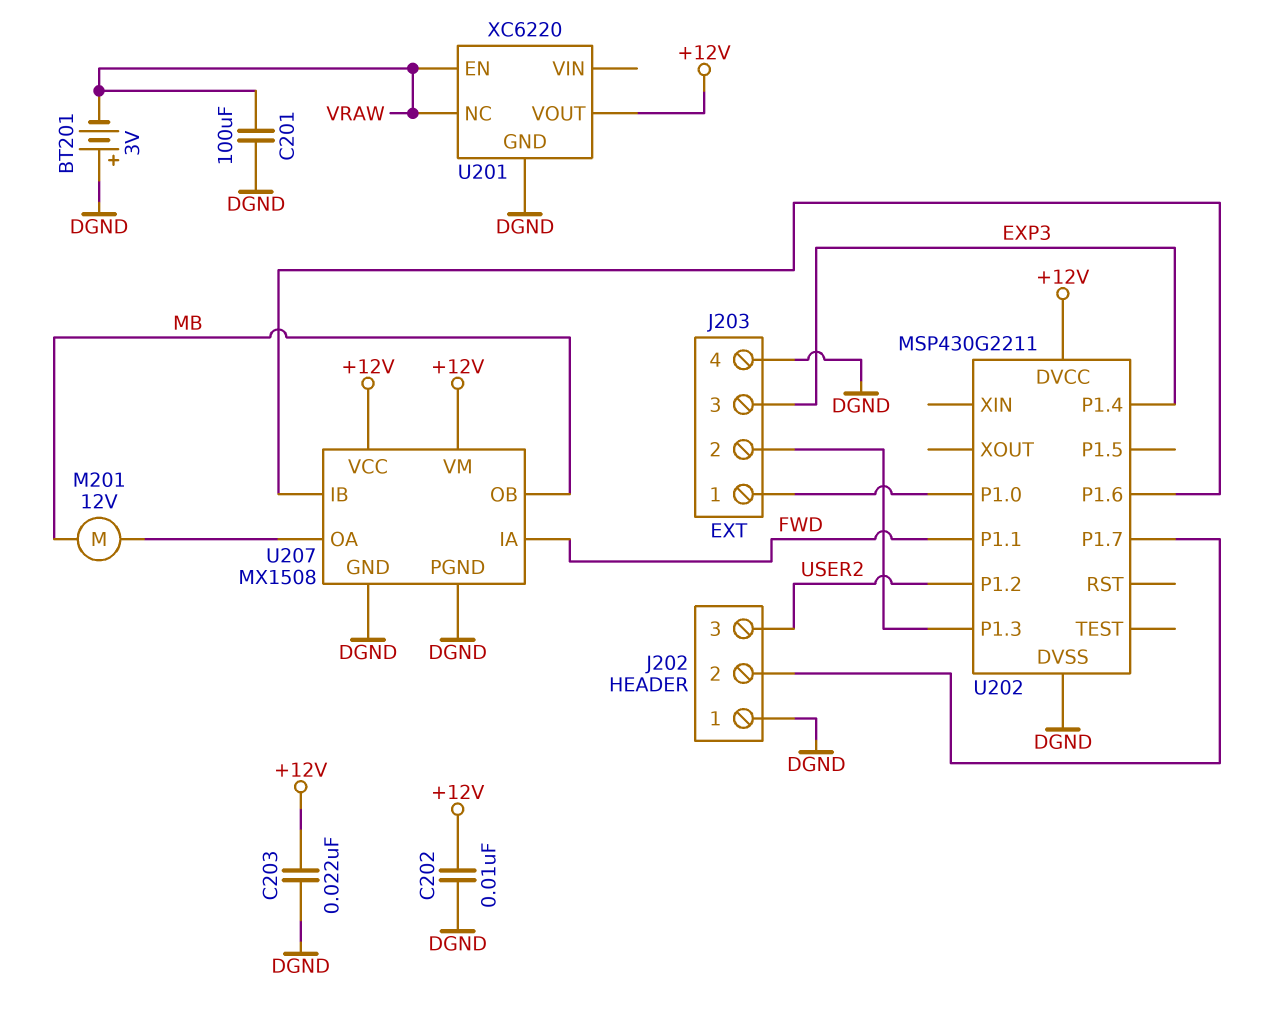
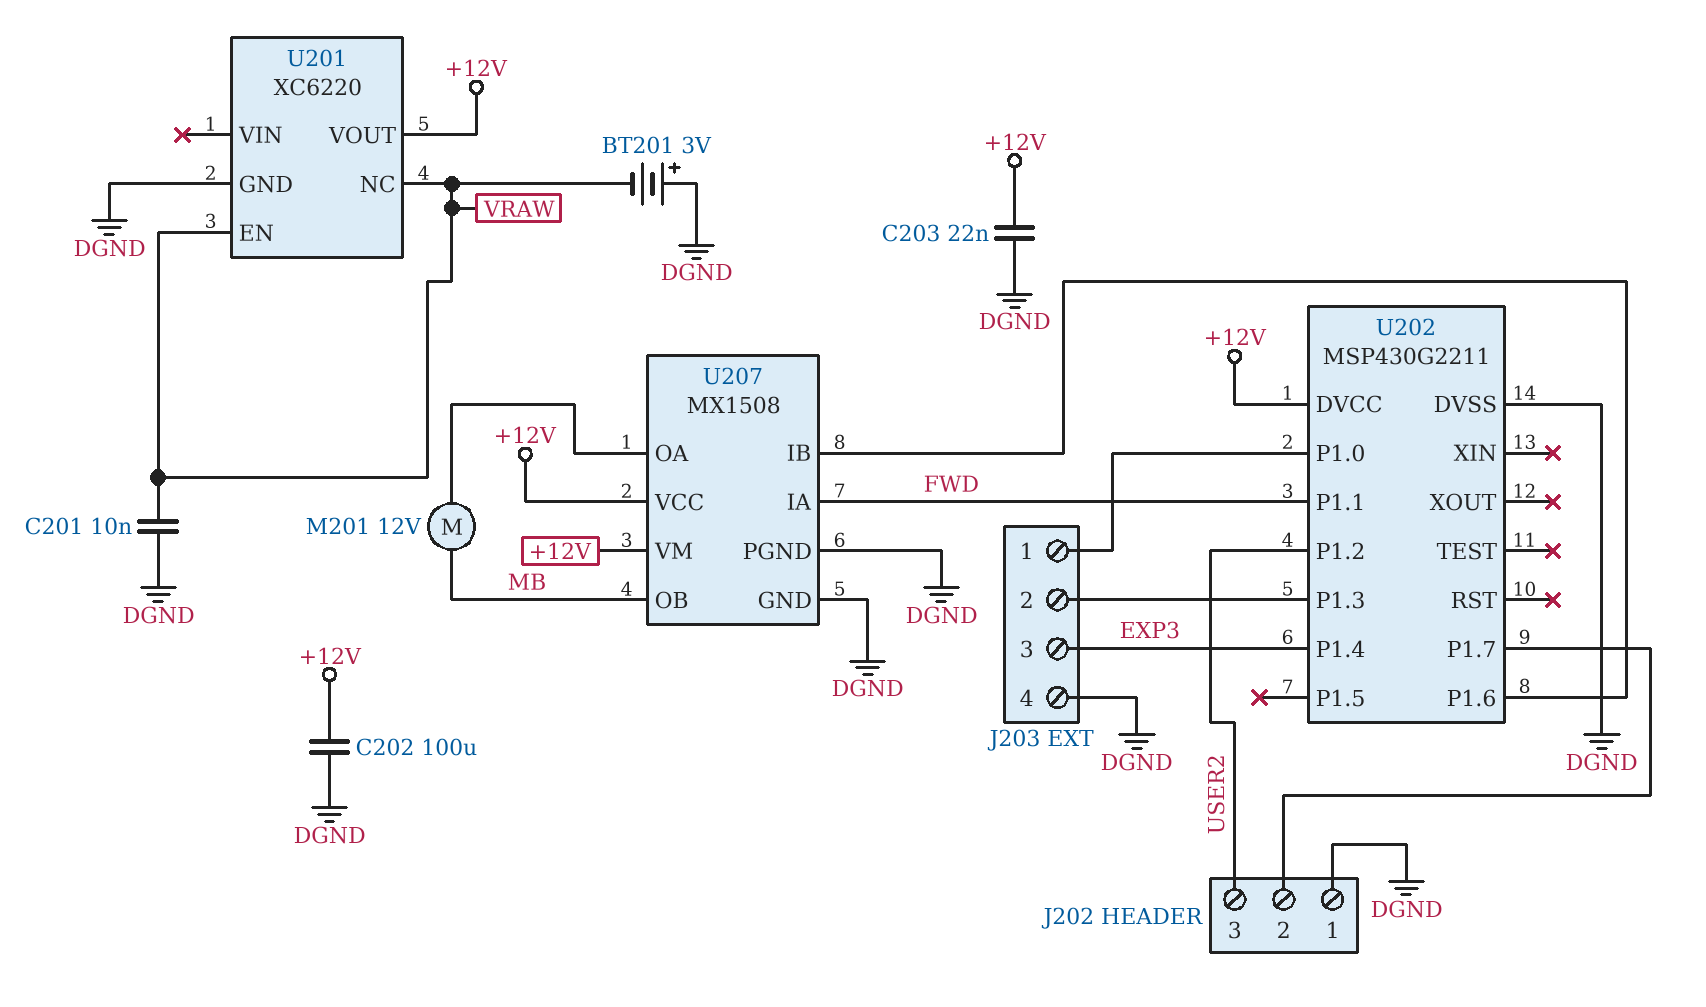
C201: 100uF (DGND, VRAW) -> 10nF (DGND, VRAW)
C202: 10nF (+12V, DGND) -> 100uF (+12V, DGND)

